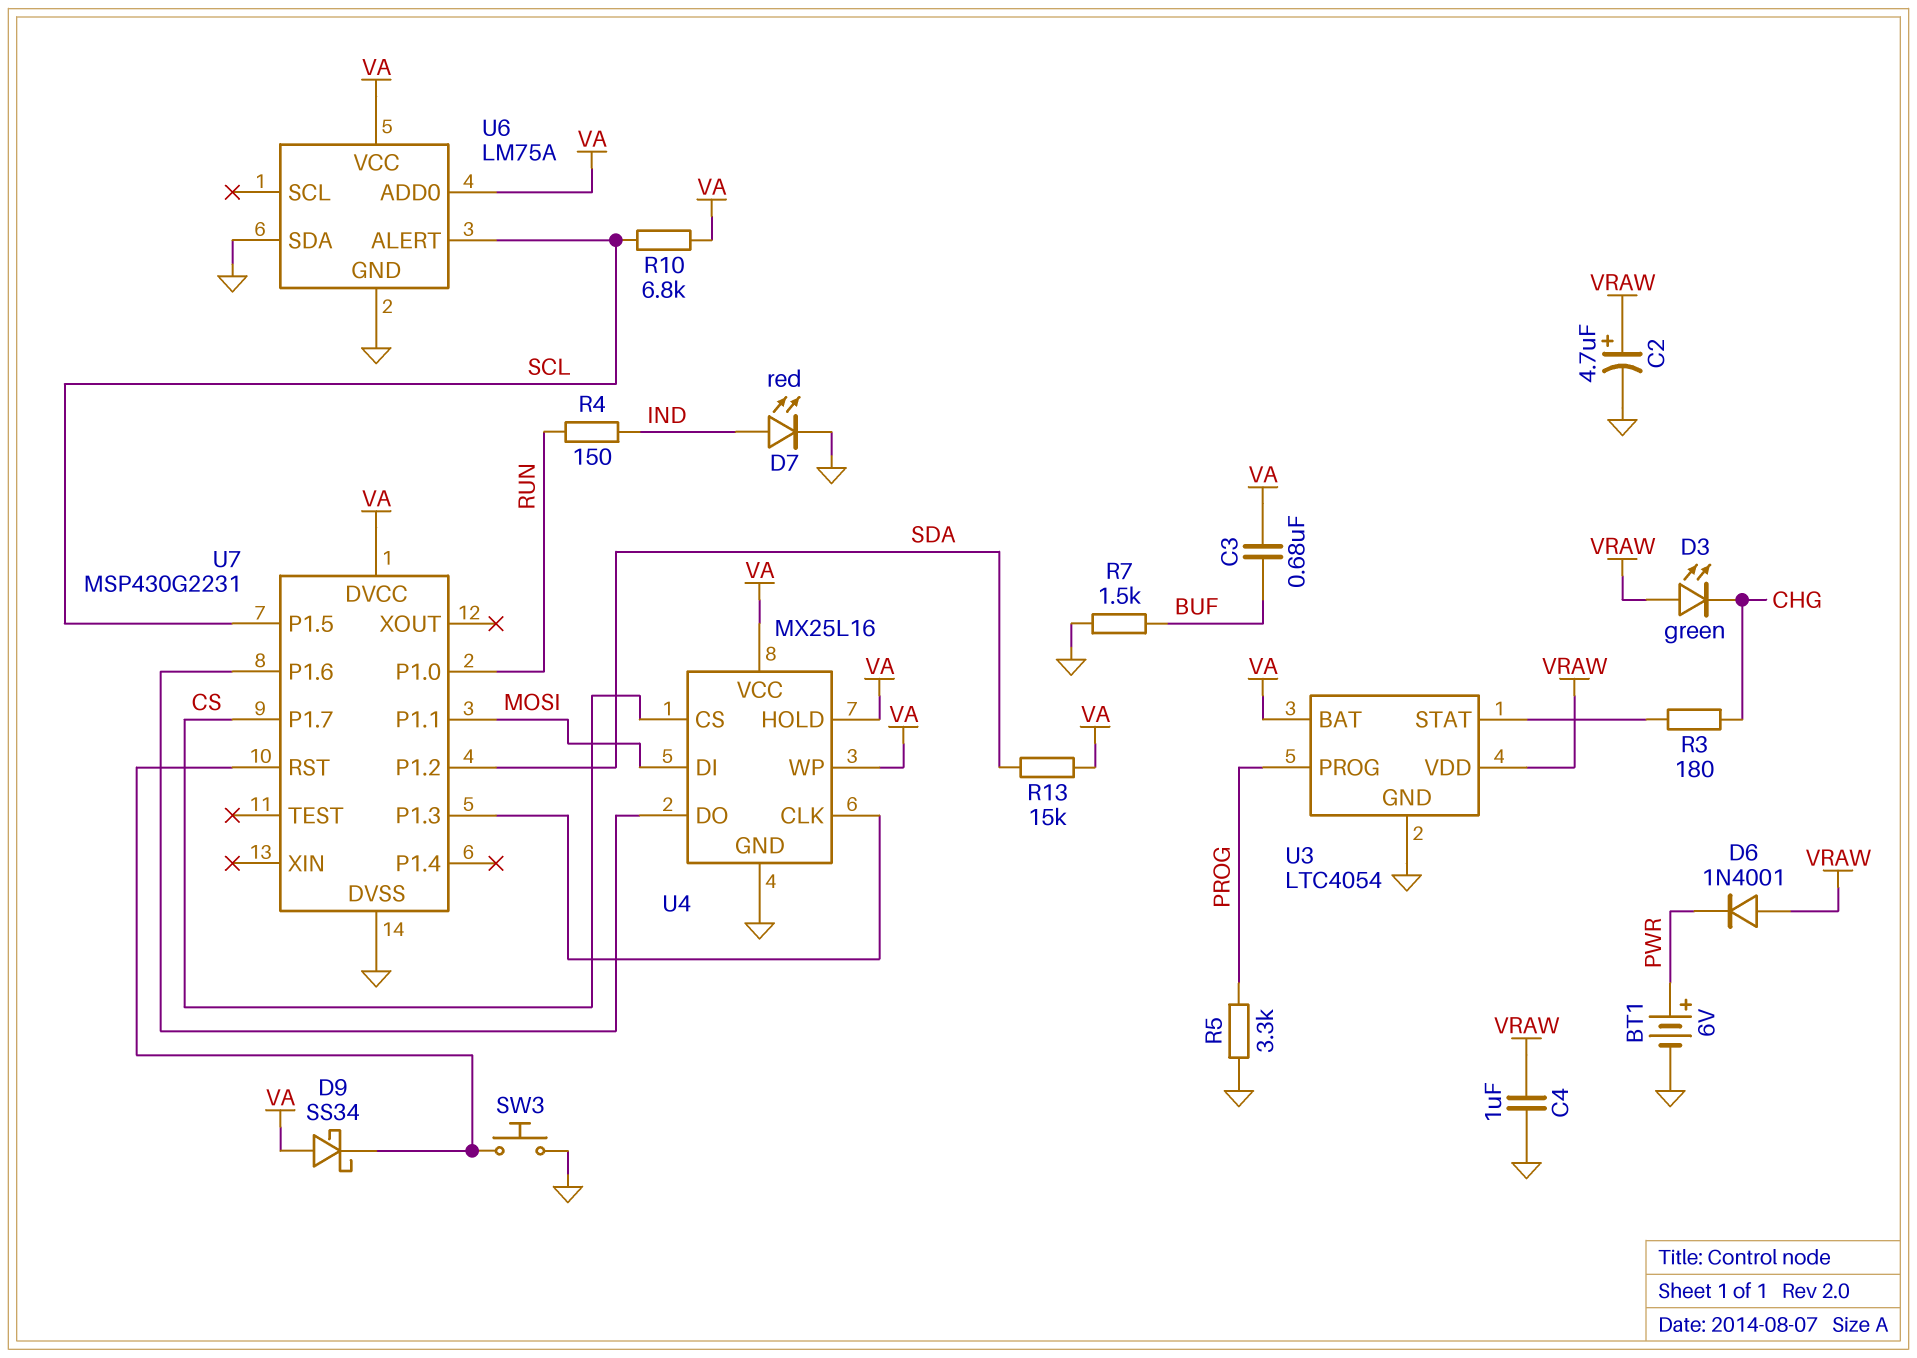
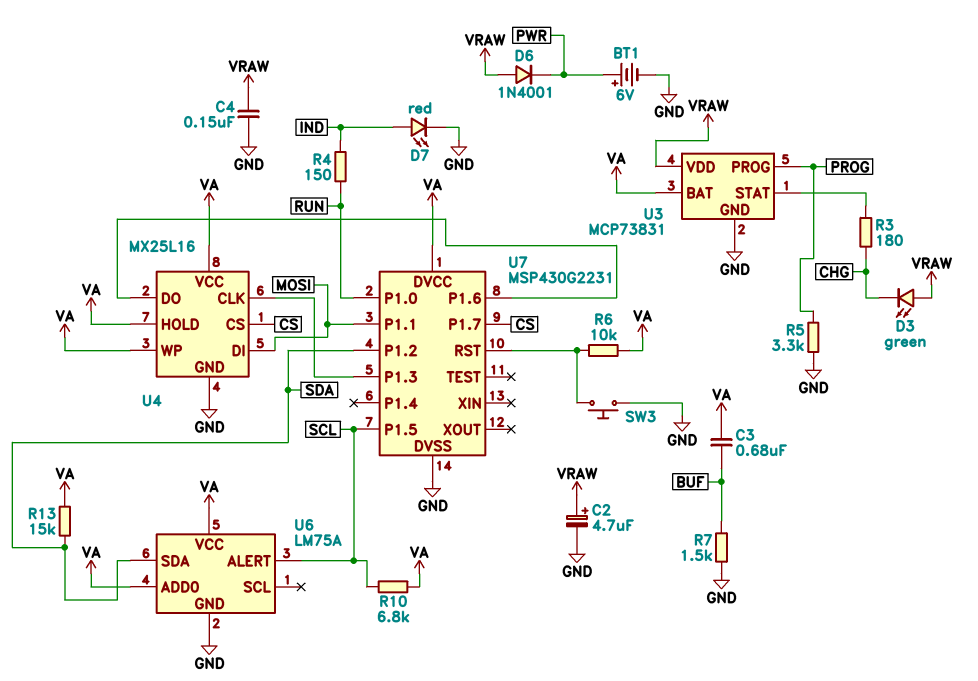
C4: 1uF (GND, VRAW) -> 150nF (GND, VRAW)
D9: schottky SS34 (A VA, K U7/RST) -> none
R6: none -> 10k (U7/RST, VA)
U3: LTC4054 -> MCP73831
U6 pin SDA: GND -> SDA

